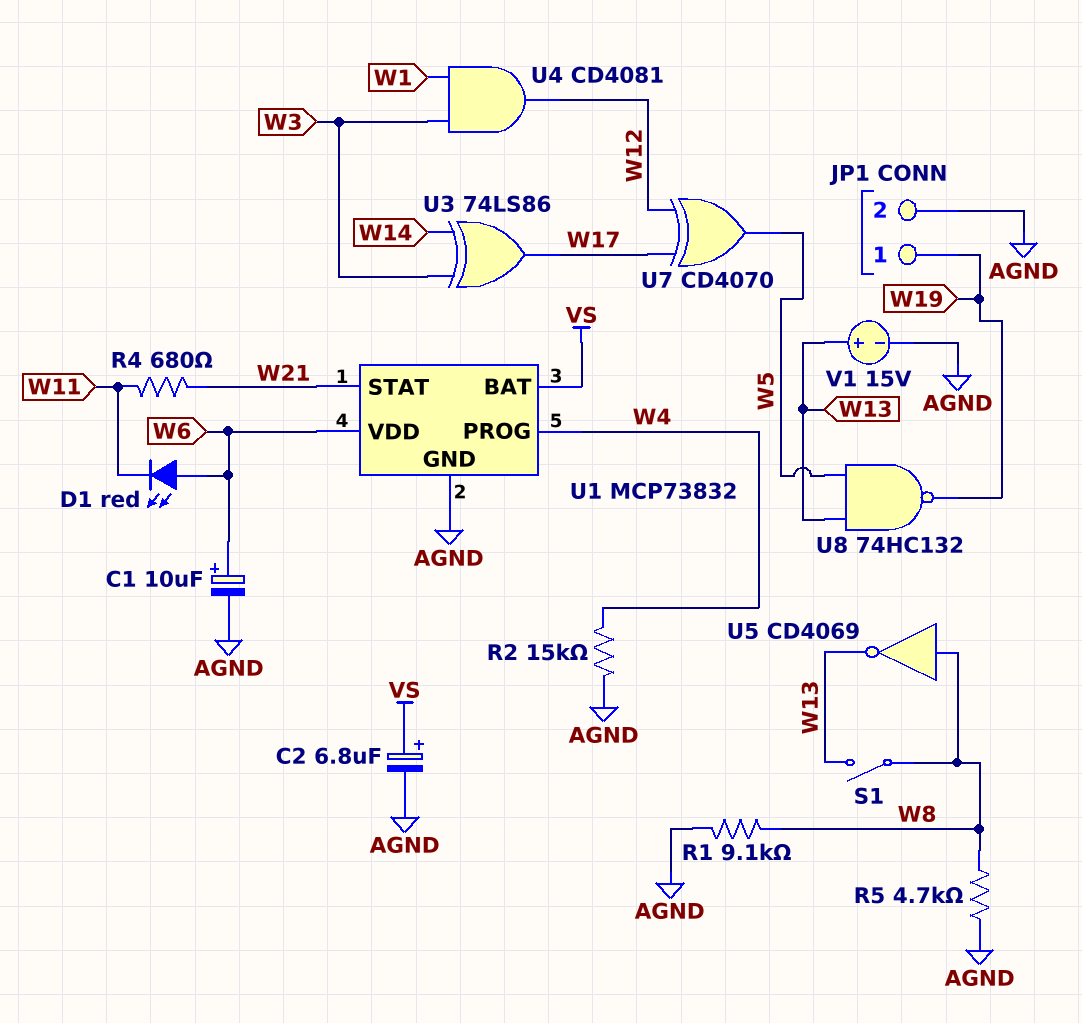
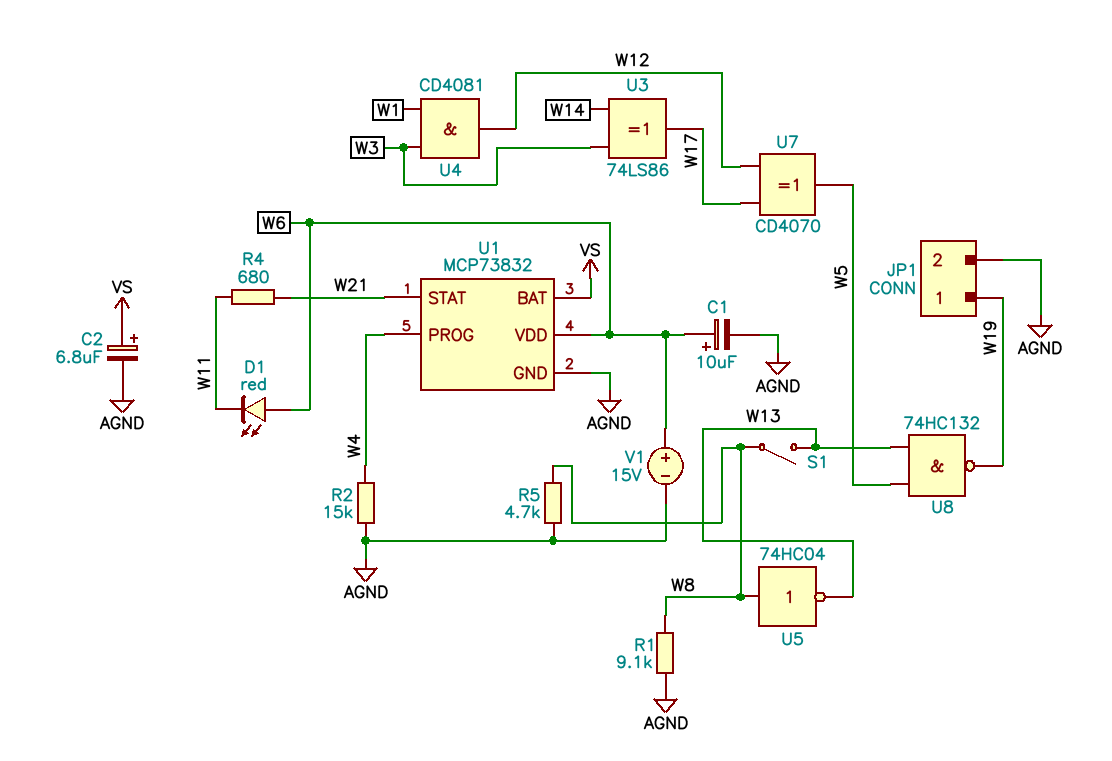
U5: NOT CD4069 (in W8, out W13) -> NOT 74HC04 (in W8, out W13)
V1: 15V (plus W13, minus AGND) -> 15V (plus W6, minus AGND)

